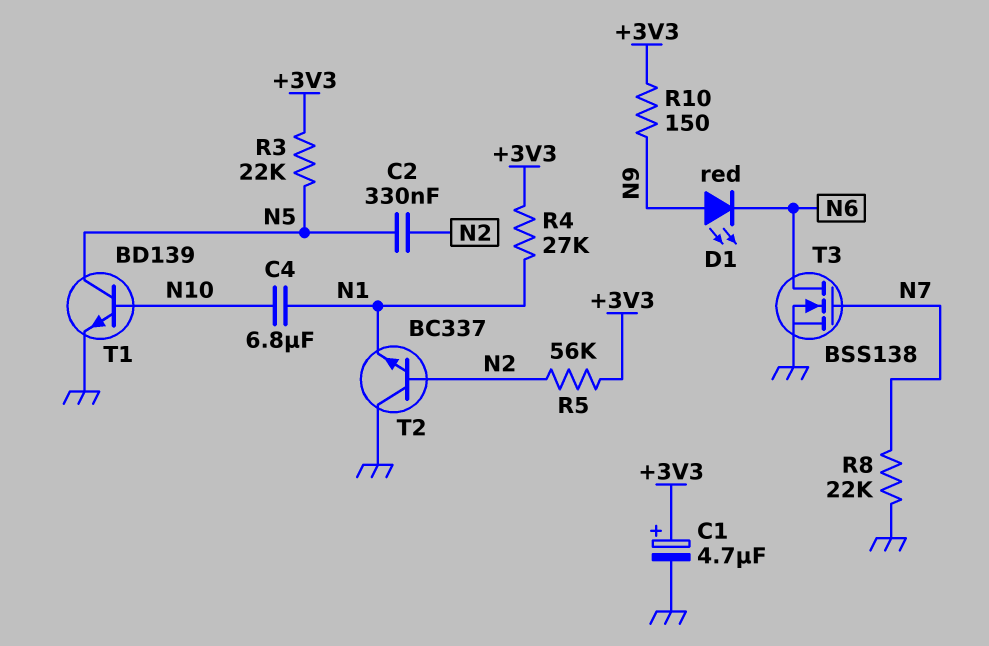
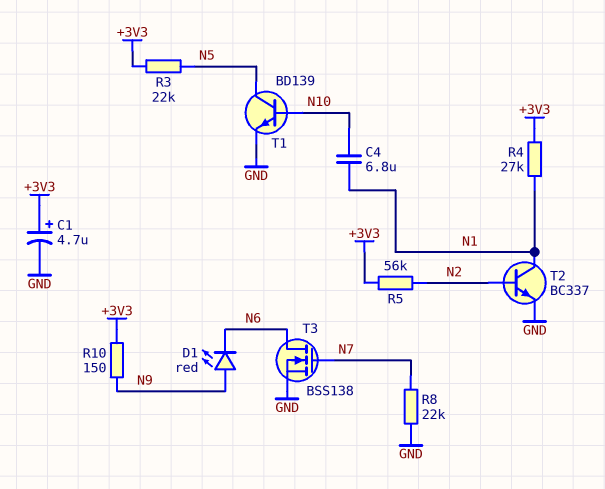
C2: 330nF (N2, N5) -> none
T2: NPN BC337 (B N2, C GND, E N1) -> NPN BC337 (B N2, C N1, E GND)

